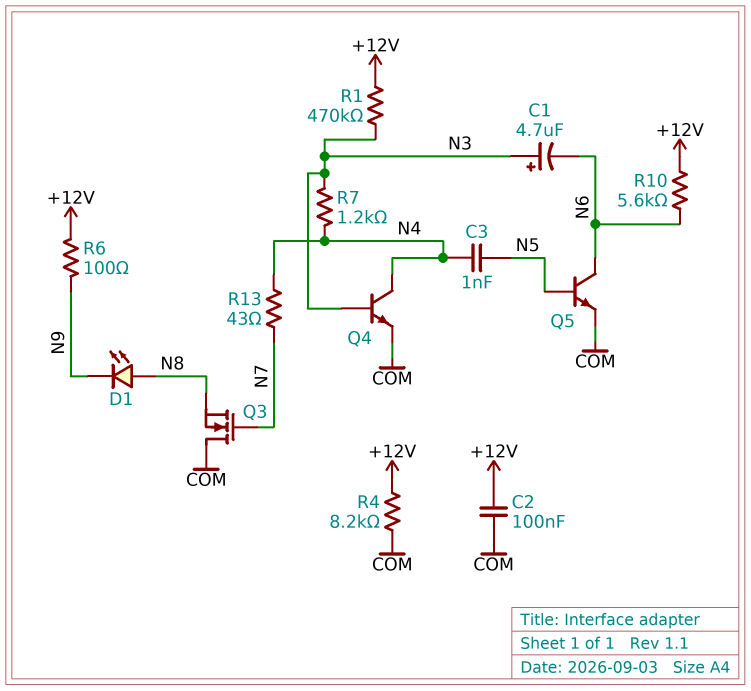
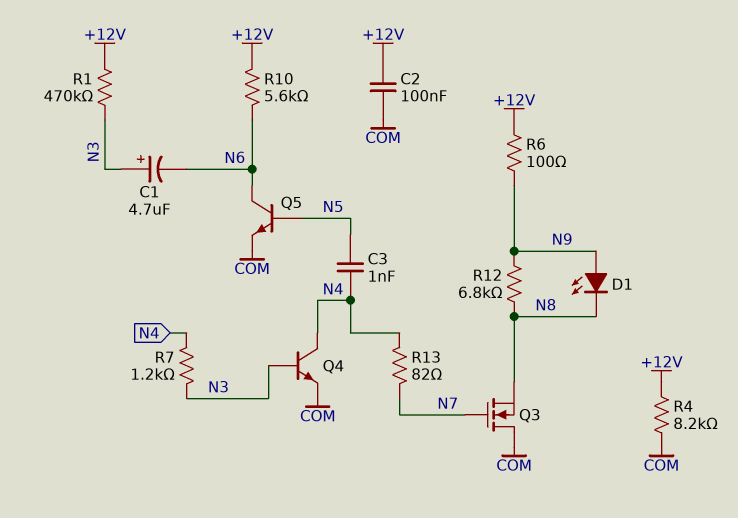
D1: LED (A N8, K N9) -> LED (A N9, K N8)
R12: none -> 6.8k (N8, N9)
R13: 43 (N4, N7) -> 82 (N4, N7)

